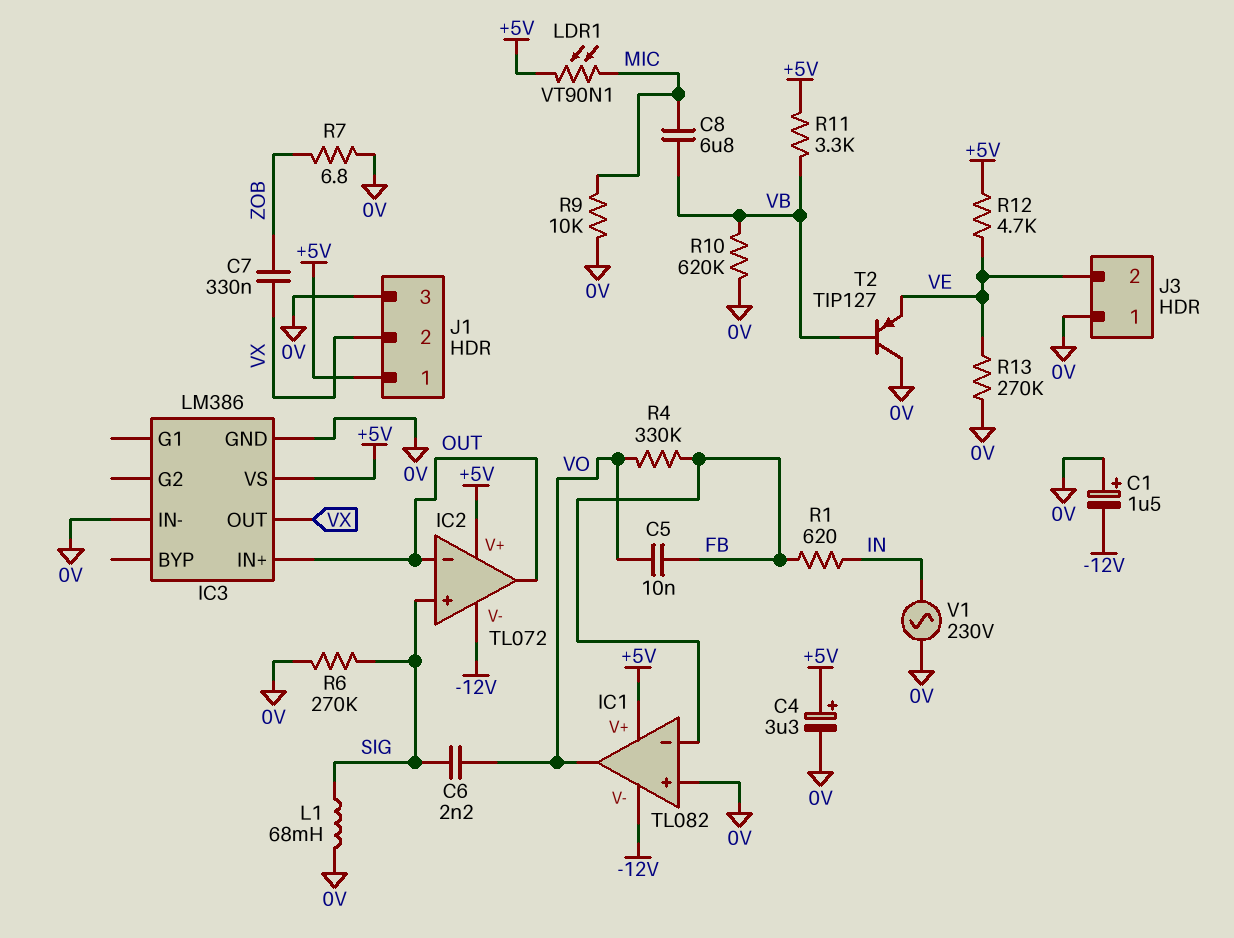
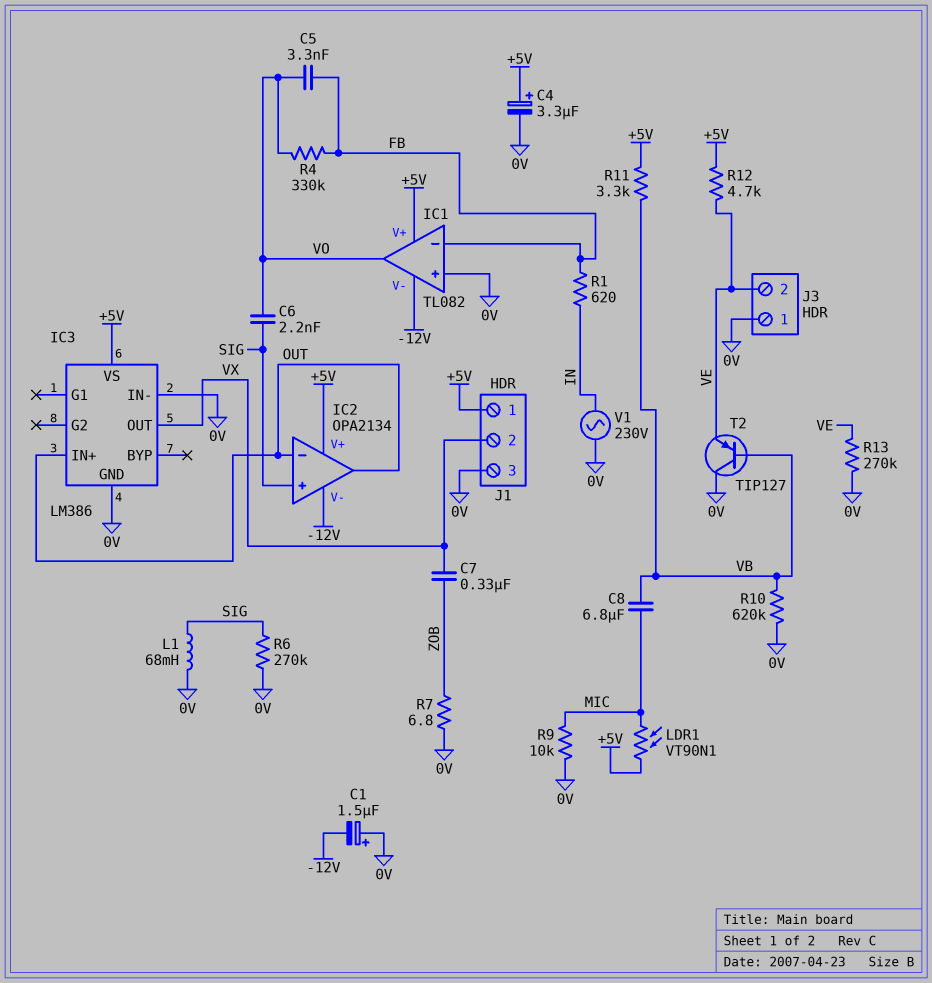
C5: 10nF (FB, VO) -> 3.3nF (FB, VO)
IC2: TL072 -> OPA2134

